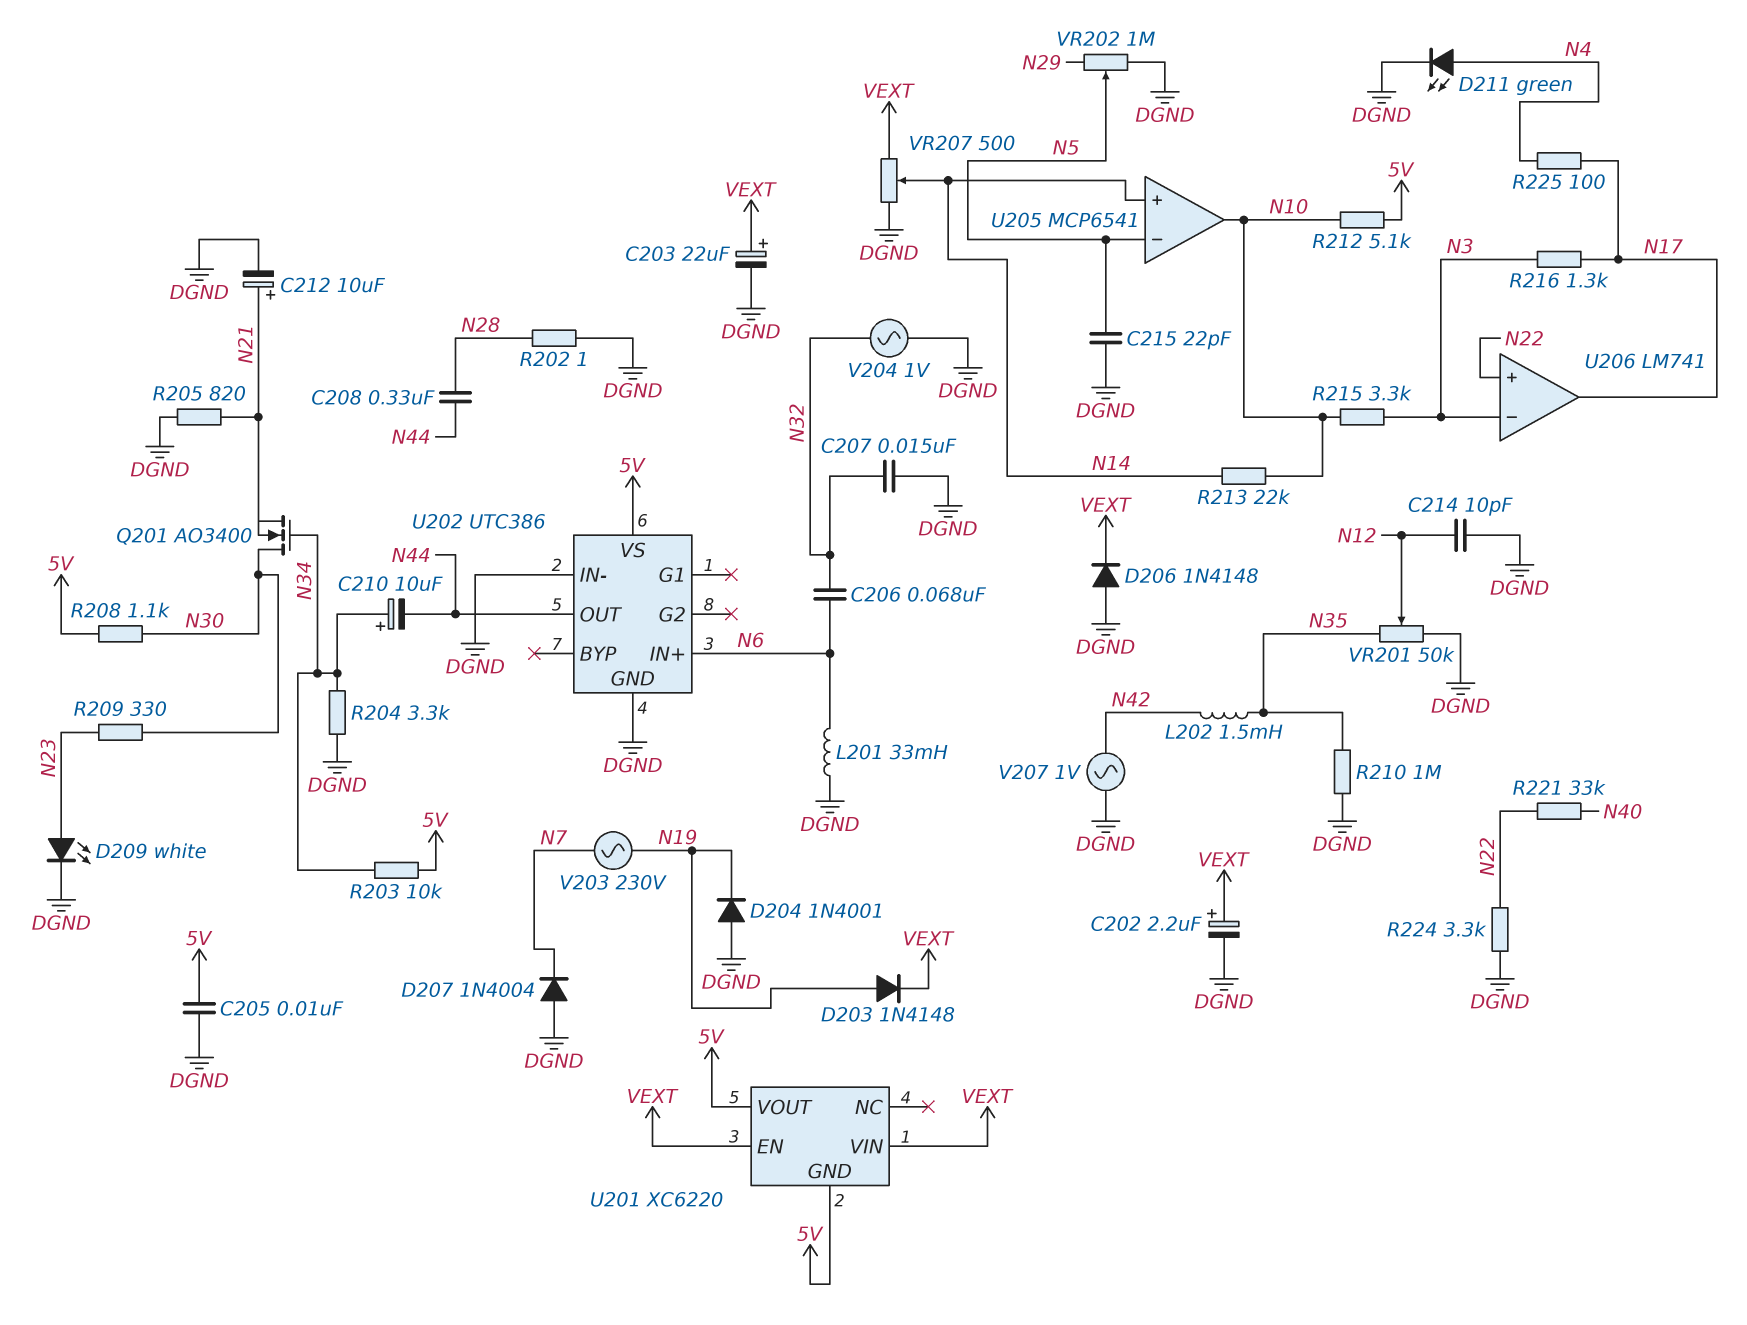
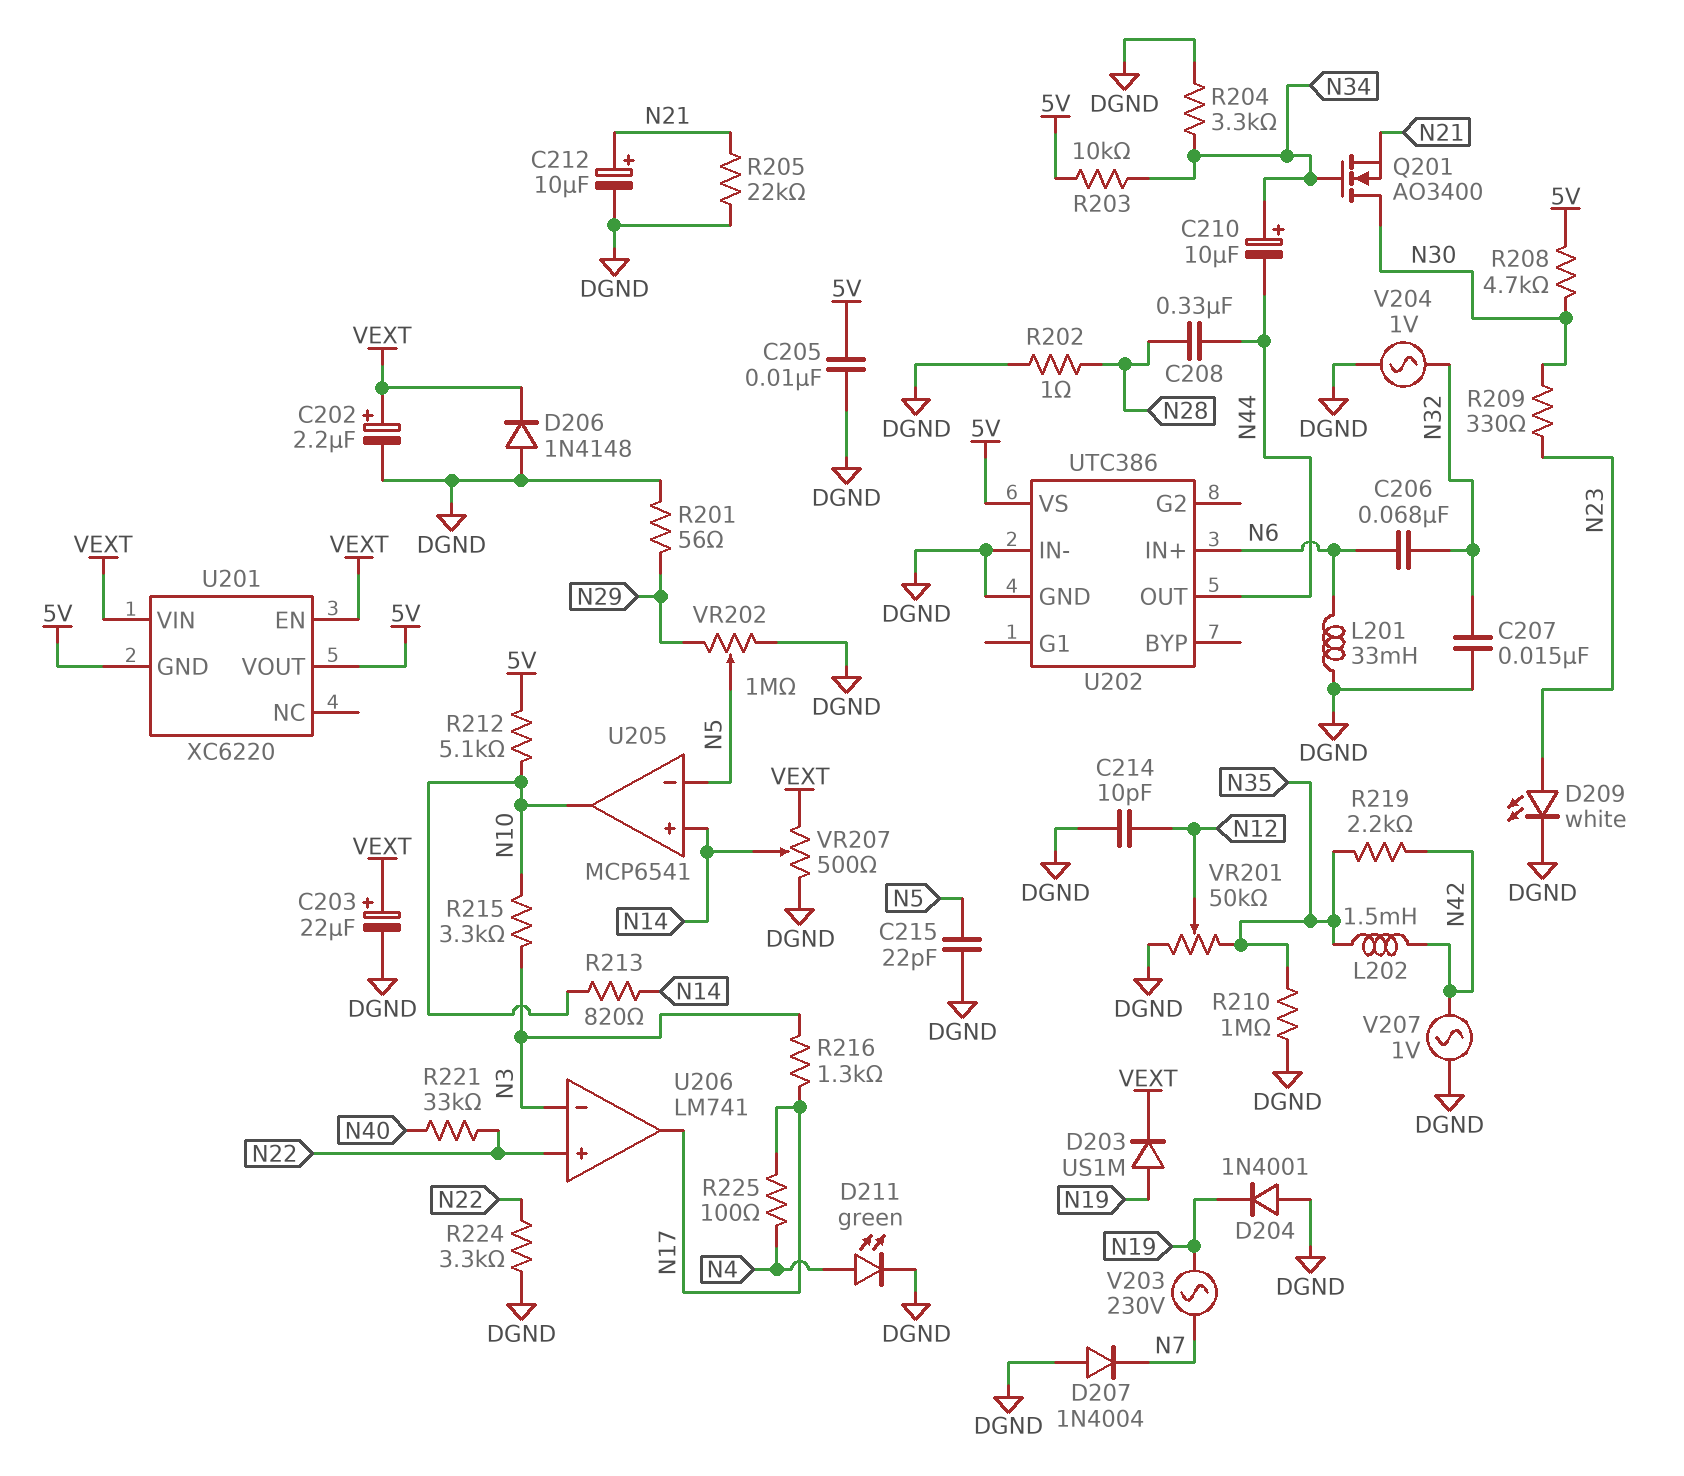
D203: diode 1N4148 (A N19, K VEXT) -> diode US1M (A N19, K VEXT)
R201: none -> 56 (DGND, N29)
R205: 820 (DGND, N21) -> 22k (DGND, N21)
R208: 1.1k (5V, N30) -> 4.7k (5V, N30)
R213: 22k (N10, N14) -> 820 (N10, N14)
R219: none -> 2.2k (N35, N42)

